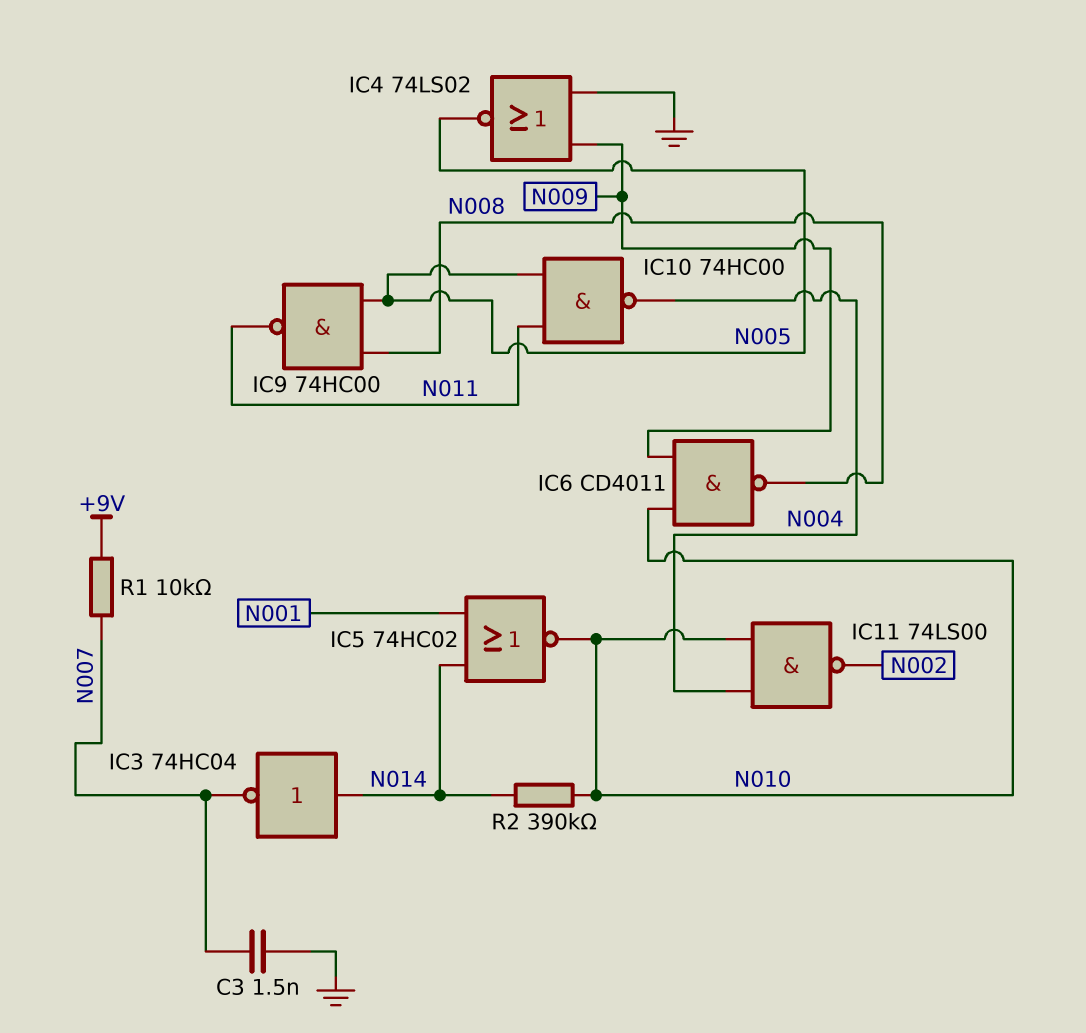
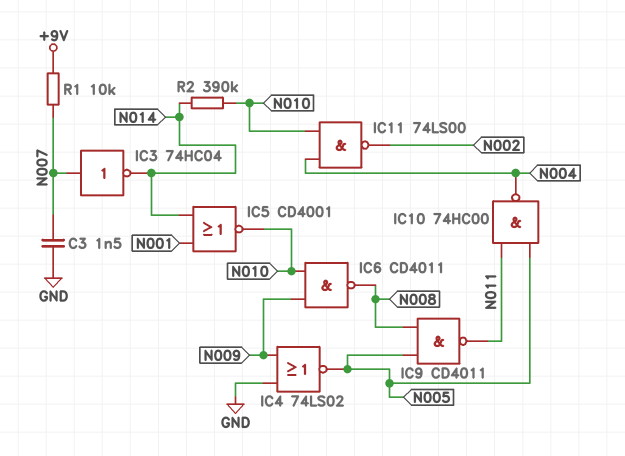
IC3: NOT 74HC04 (in N014, out N007) -> NOT 74HC04 (in N007, out N014)
IC5: NOR 74HC02 (in N001, in N014, out N010) -> NOR CD4001 (in N001, in N014, out N010)
IC9: NAND 74HC00 (in N005, in N008, out N011) -> NAND CD4011 (in N005, in N008, out N011)

